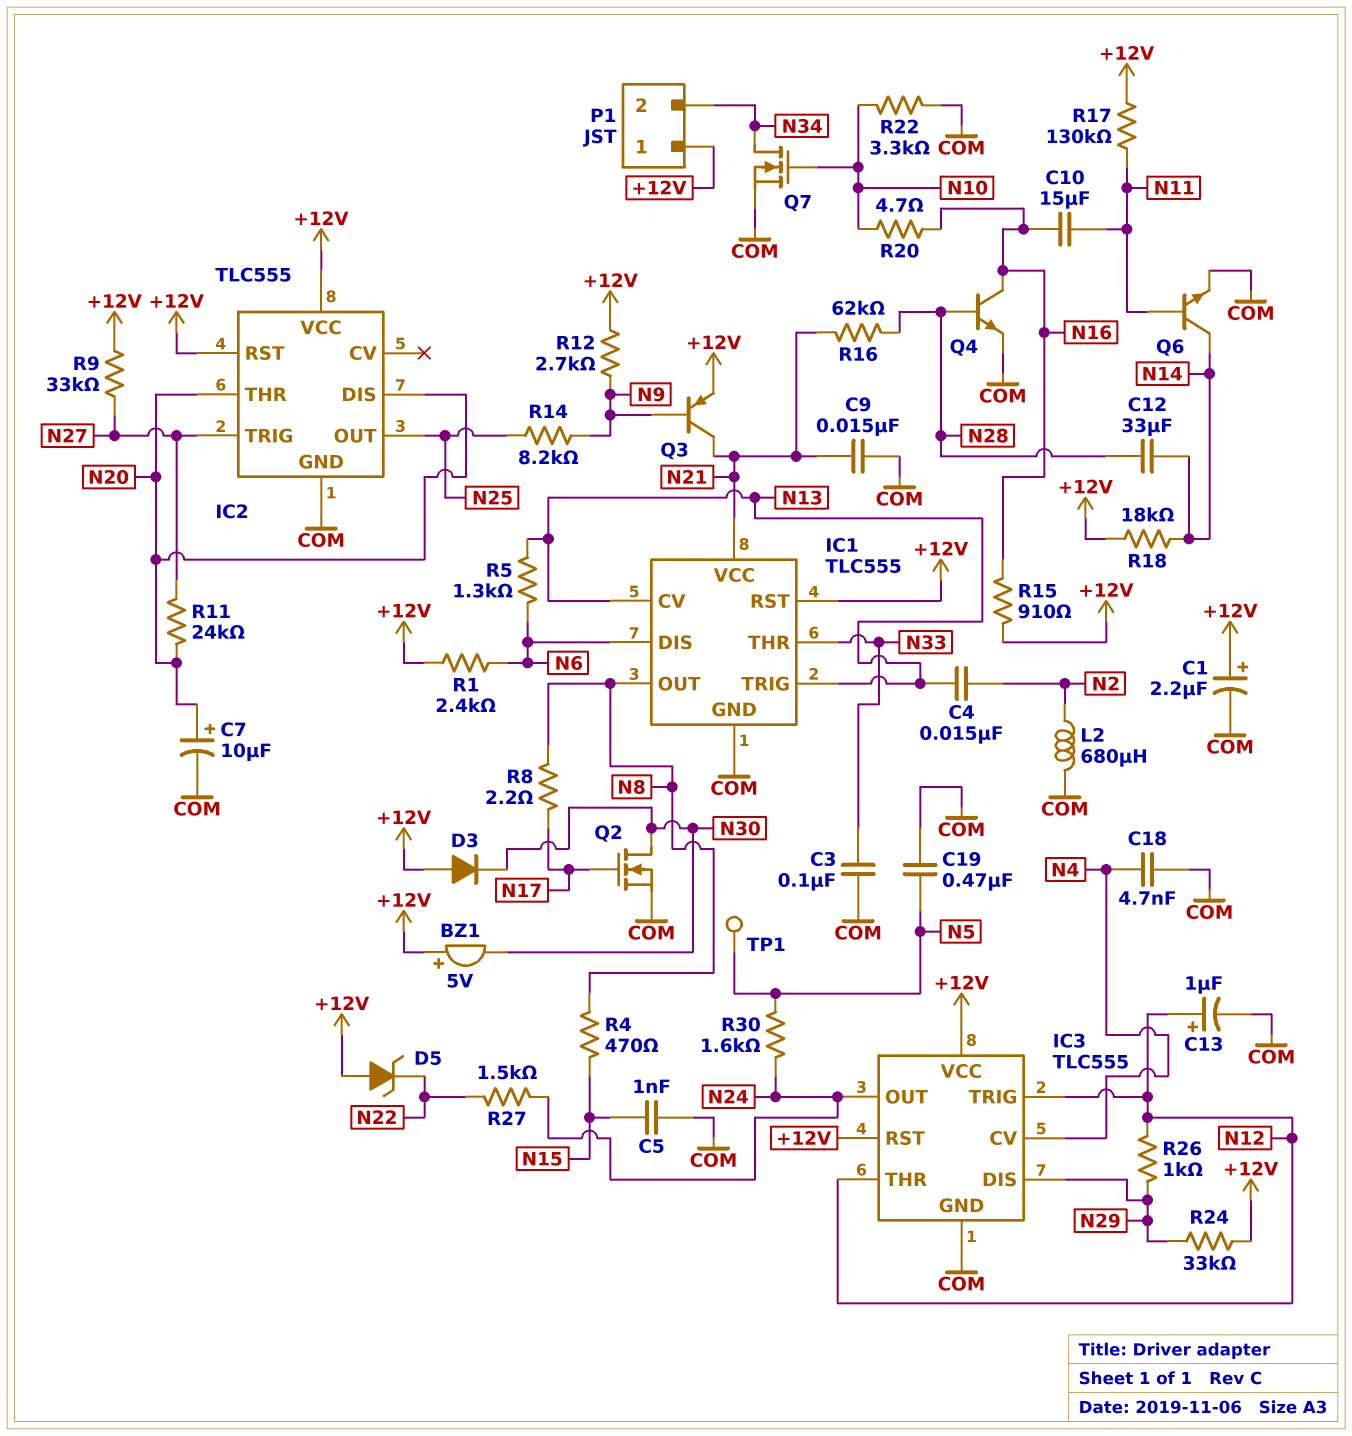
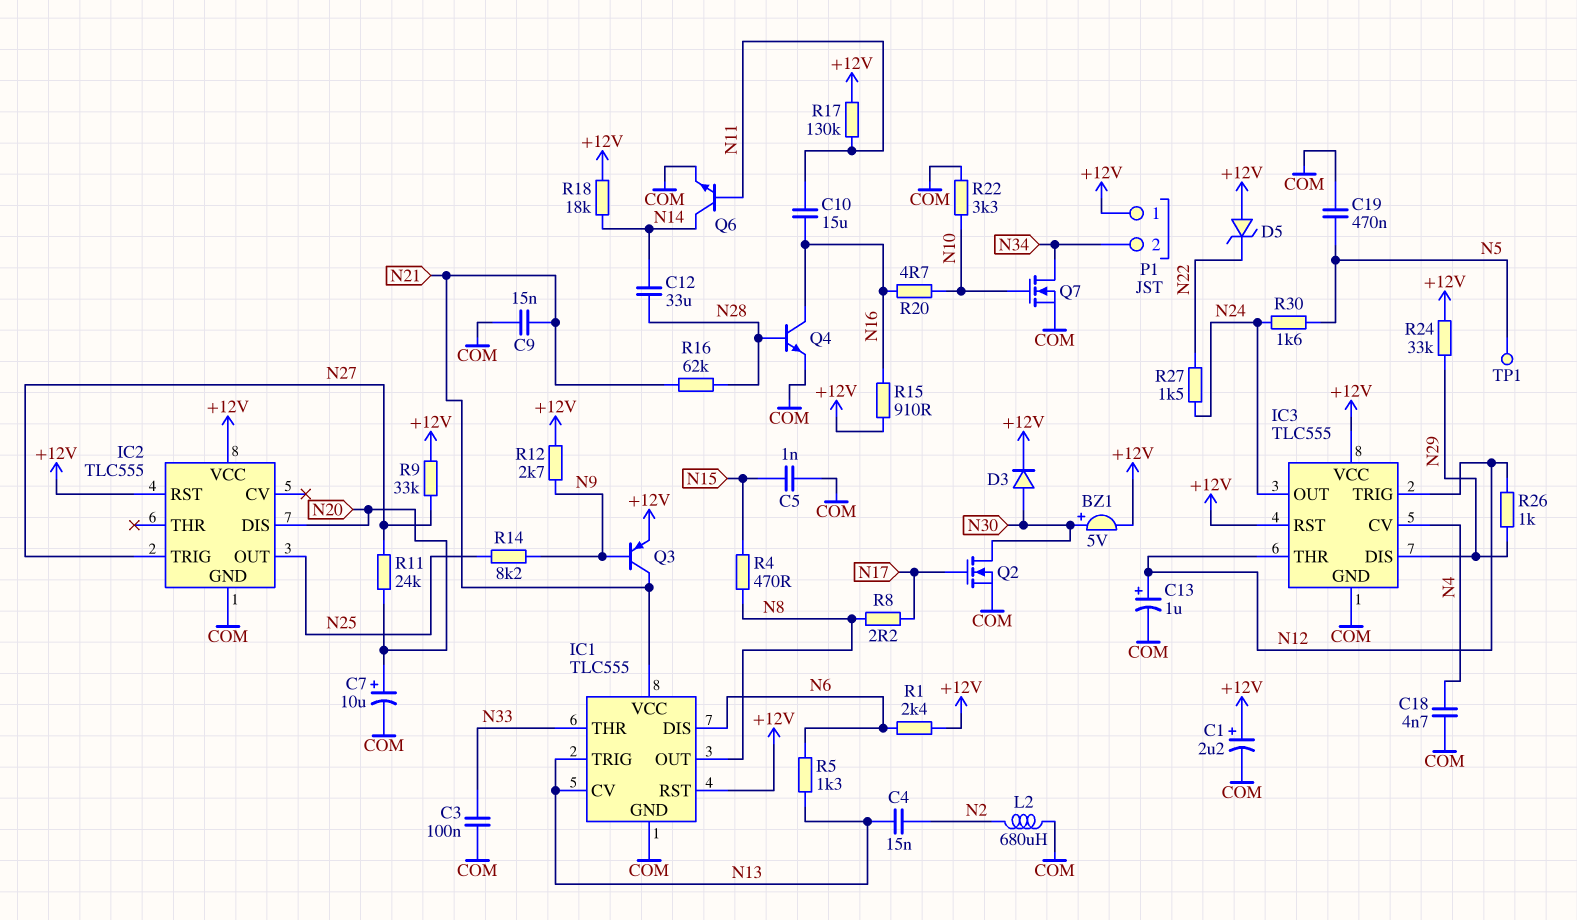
BZ1: buzzer 5V (plus +12V, minus N30) -> buzzer 5V (plus N30, minus +12V)
D3: diode (A +12V, K N30) -> diode (A N30, K +12V)
IC2 pin THR: N20 -> none

